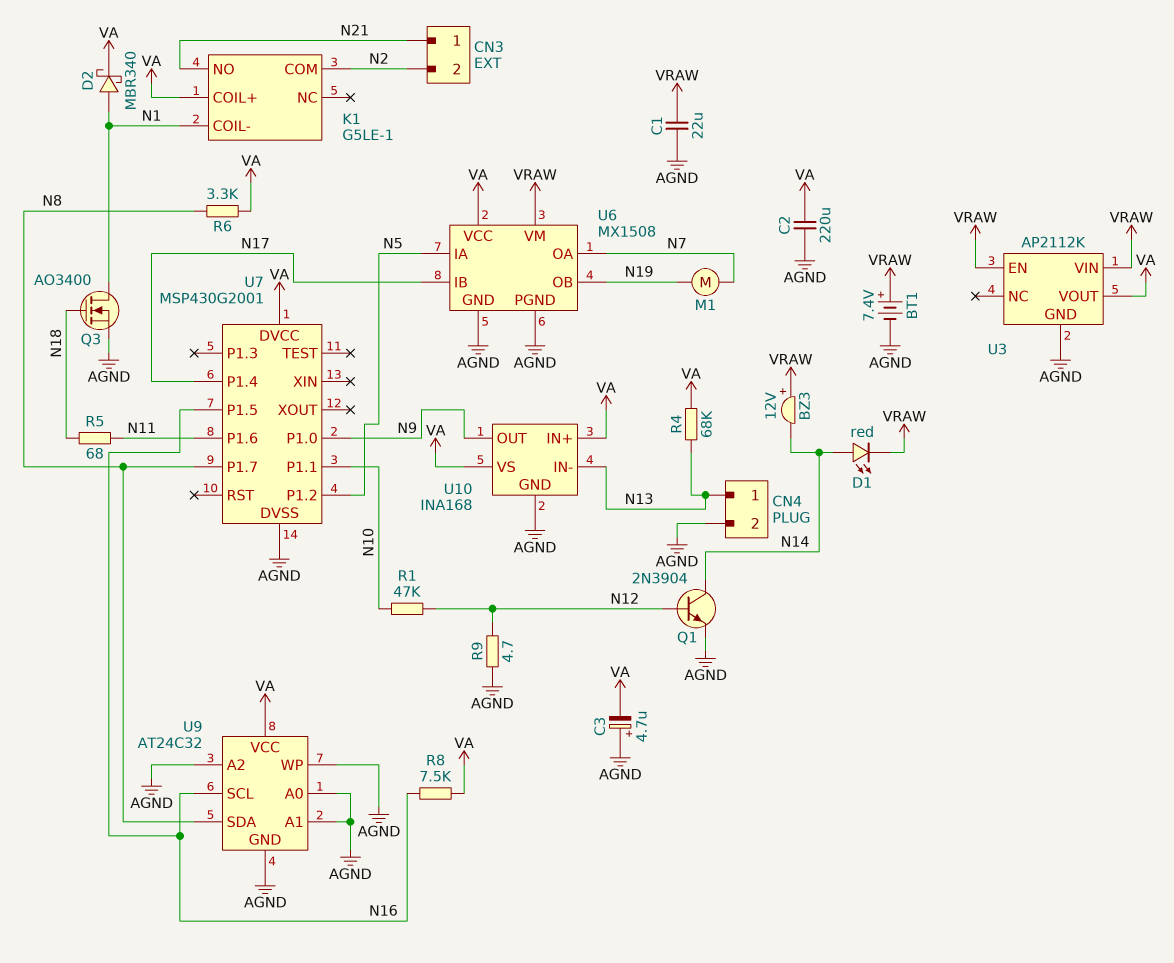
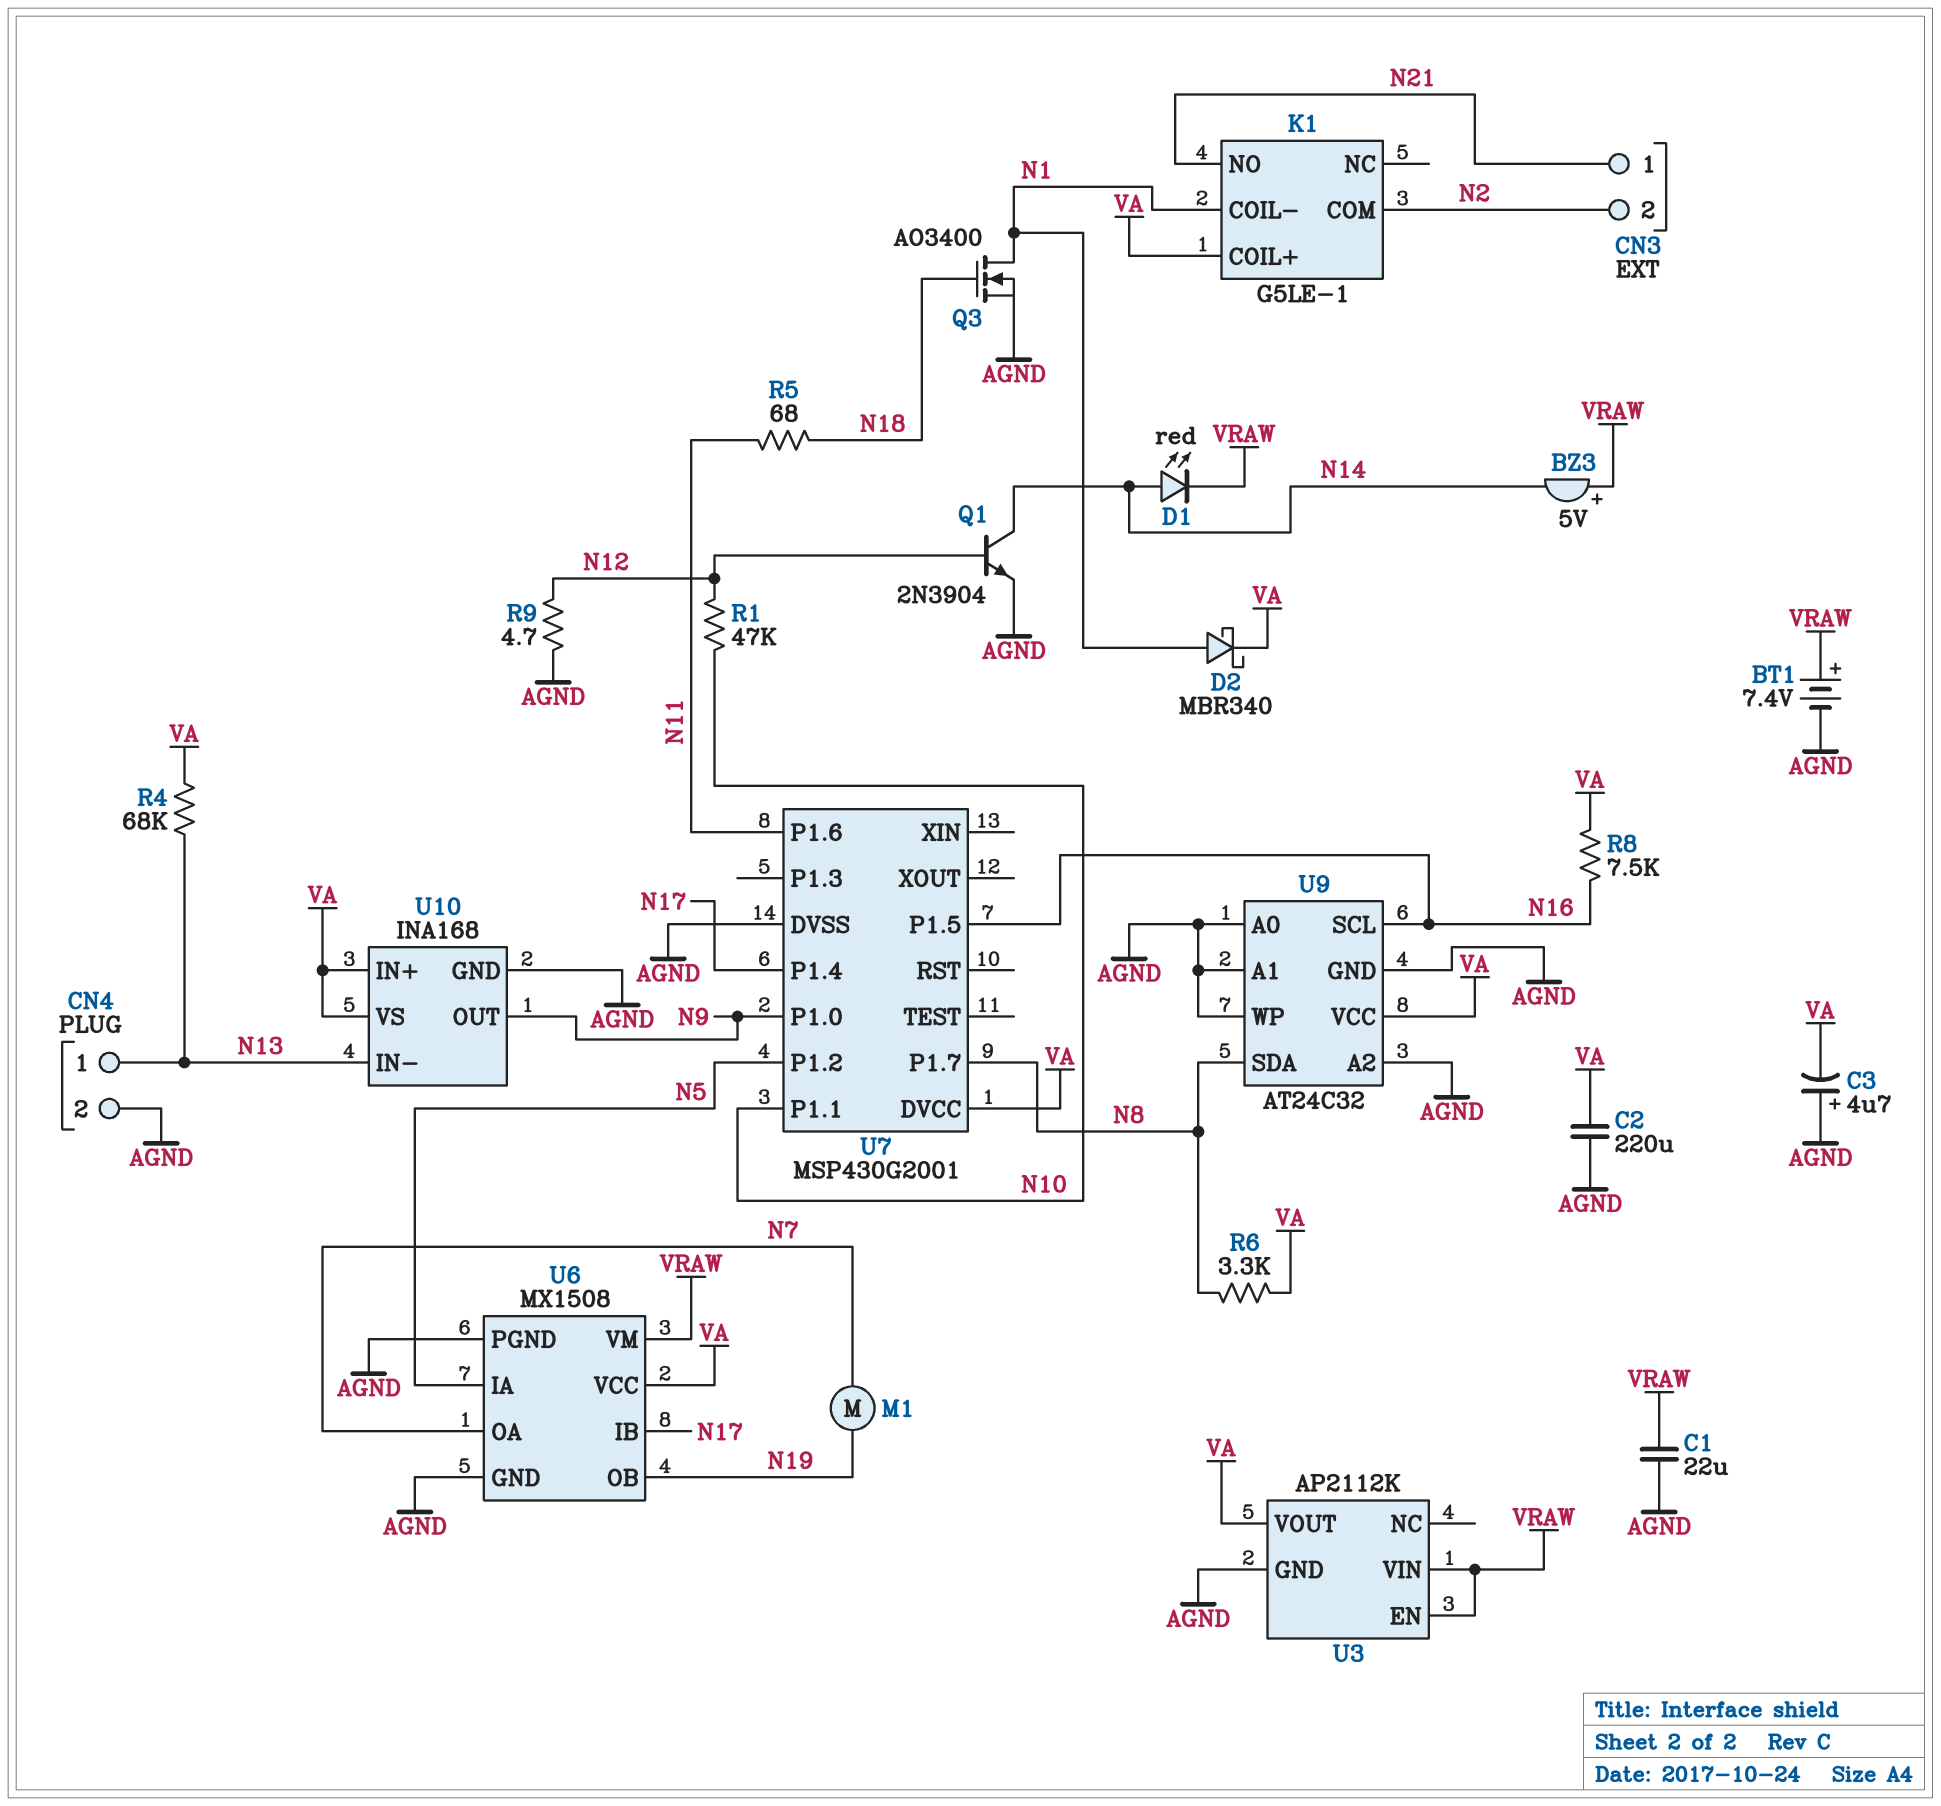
BZ3: buzzer 12V (plus VRAW, minus N14) -> buzzer 5V (plus VRAW, minus N14)

